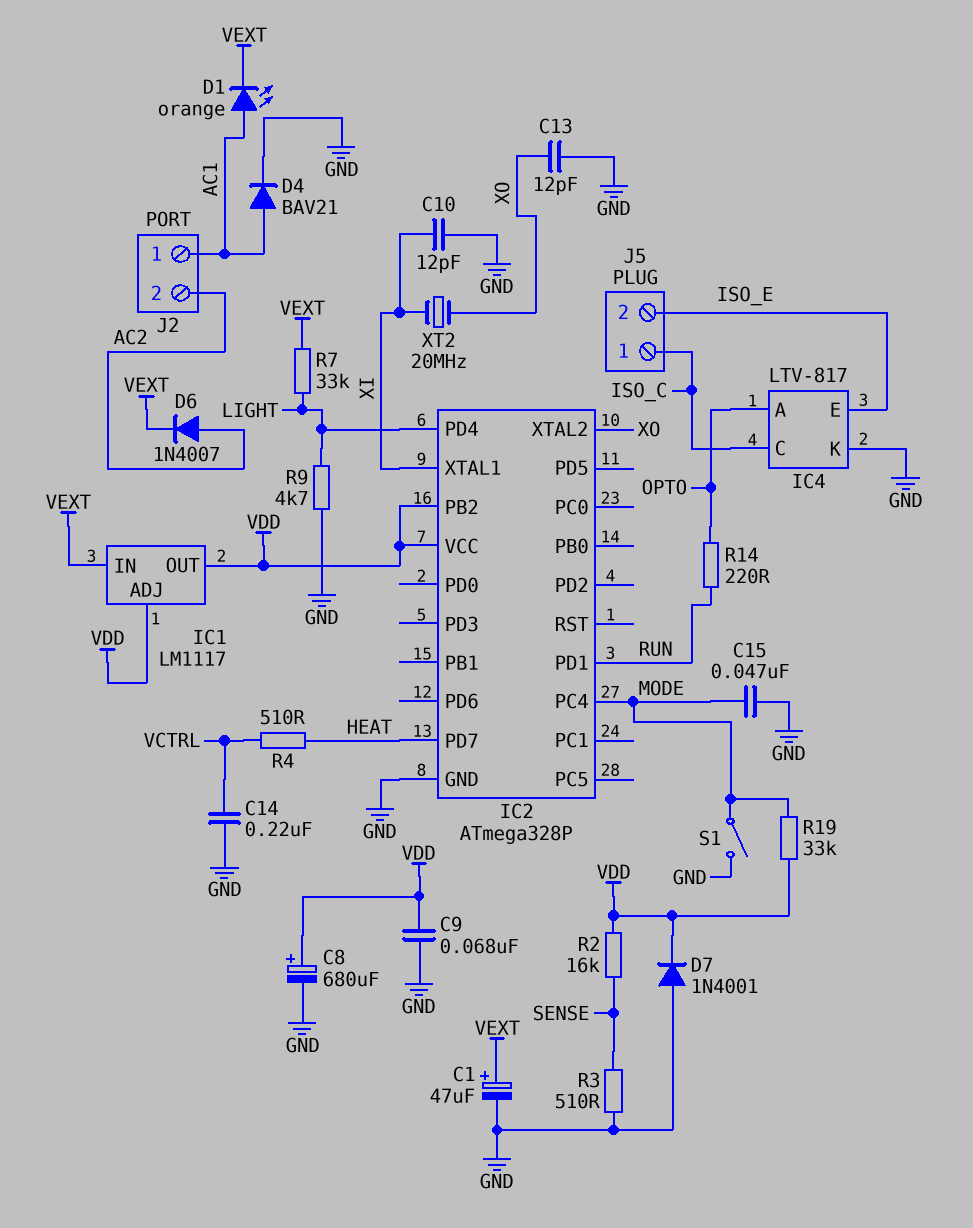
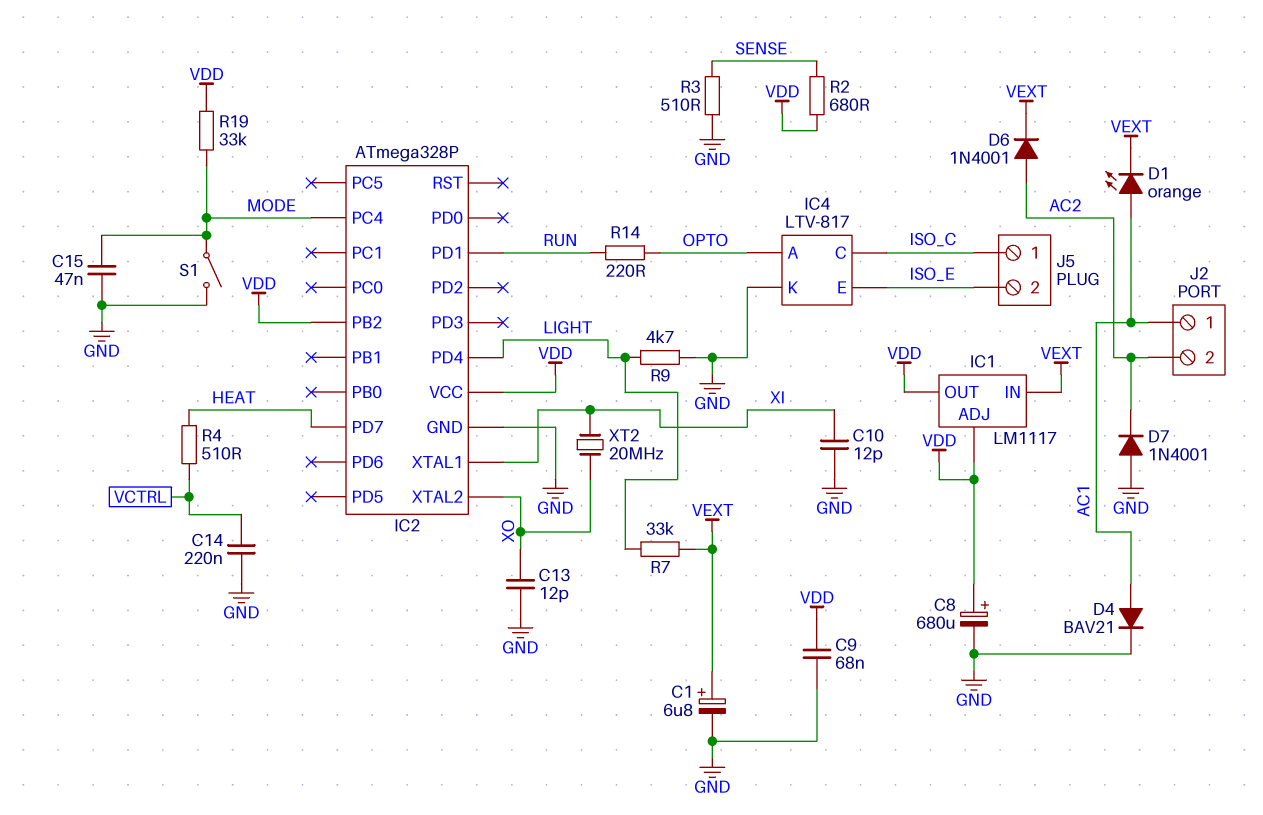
C1: 47uF (plus VEXT, minus GND) -> 6.8uF (plus VEXT, minus GND)
D6: diode 1N4007 (A AC2, K VEXT) -> diode 1N4001 (A AC2, K VEXT)
D7: diode 1N4001 (A GND, K VDD) -> diode 1N4001 (A GND, K AC2)
R2: 16k (SENSE, VDD) -> 680 (SENSE, VDD)

